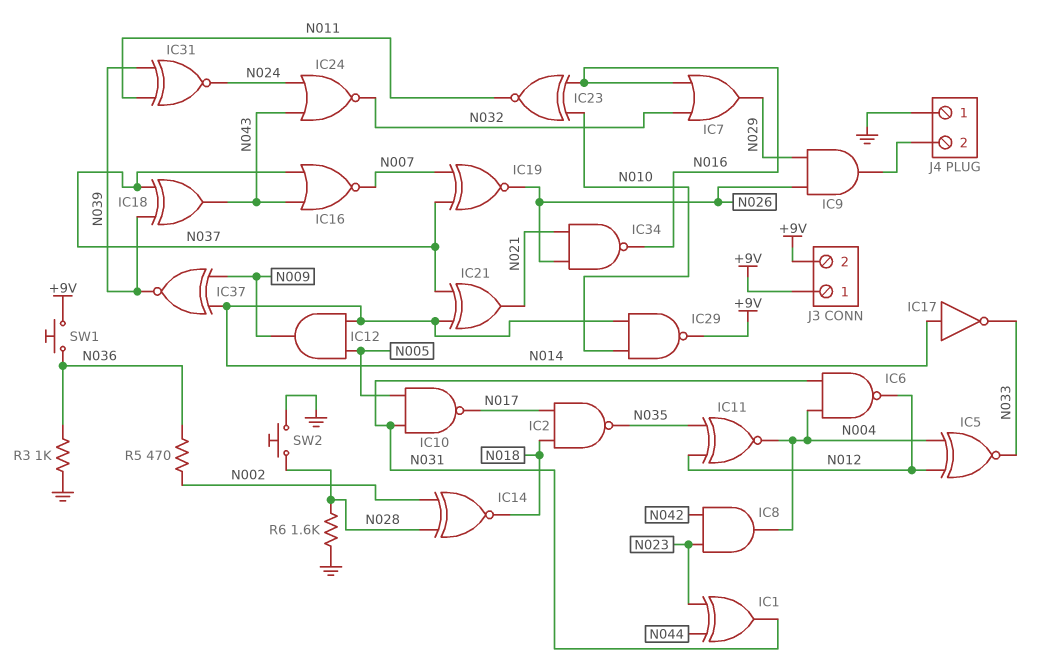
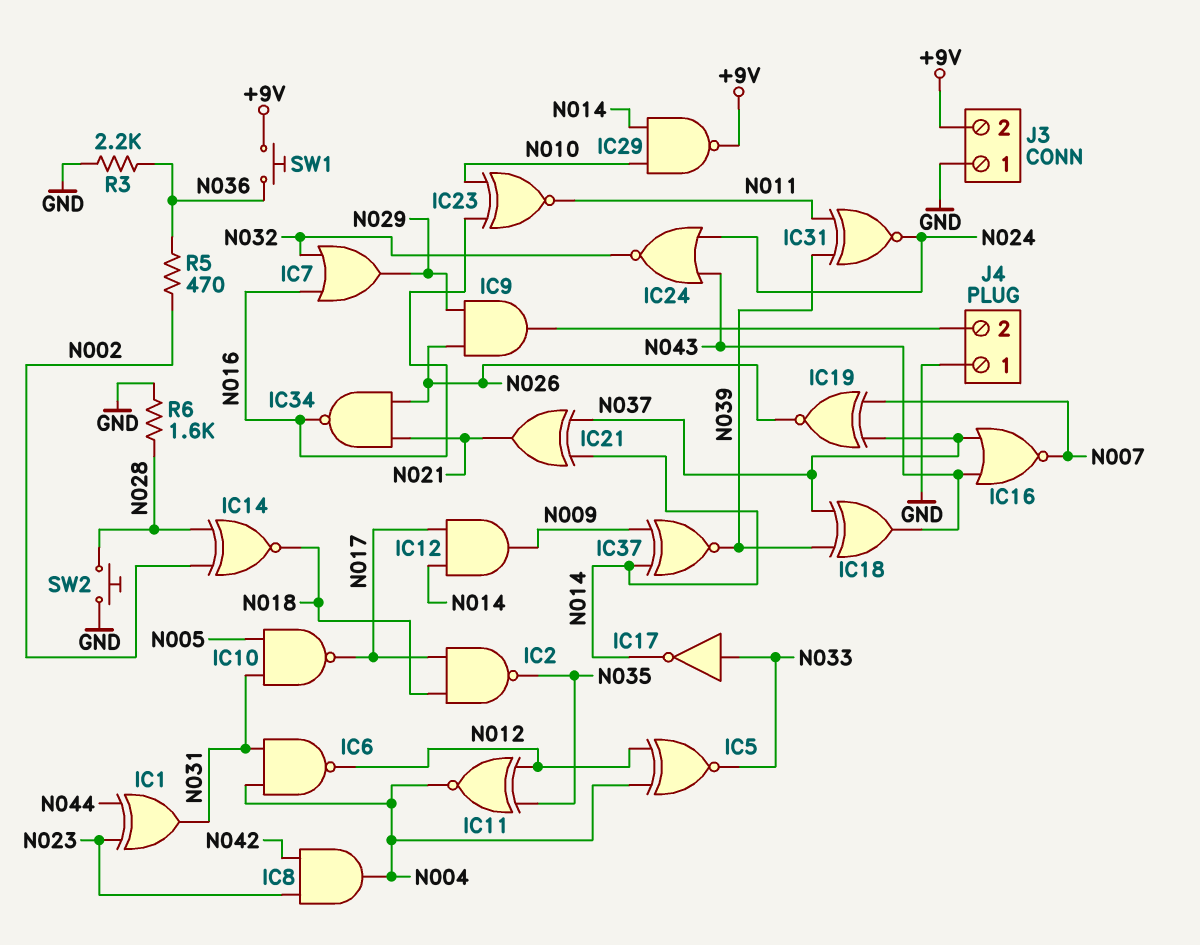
IC12: AND (in N005, in N014, out N009) -> AND (in N014, in N017, out N009)
IC17: NOT (in N014, out N033) -> NOT (in N033, out N014)
J3 pin 1: +9V -> GND
R3: 1k (GND, N036) -> 2.2k (GND, N036)

